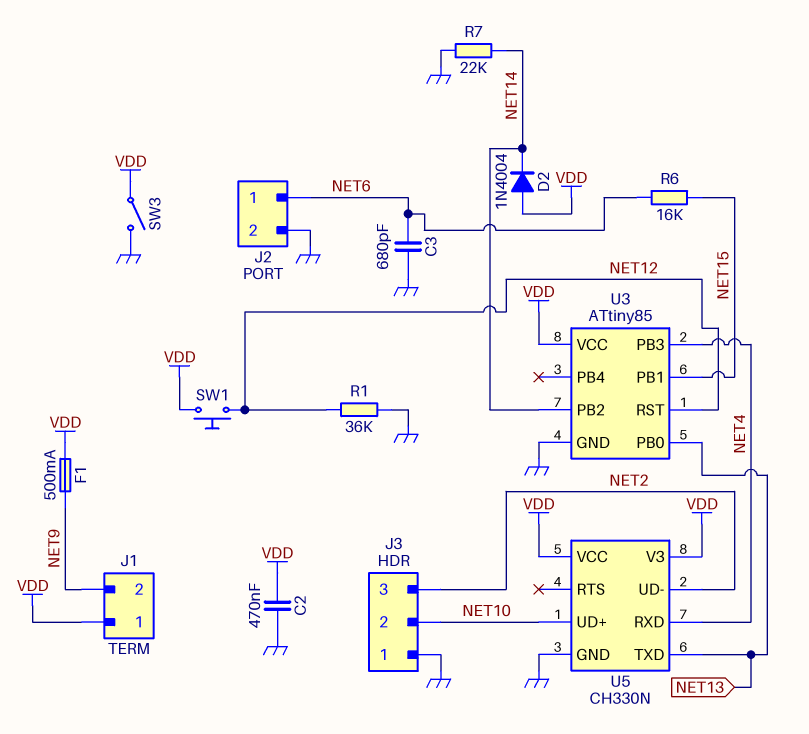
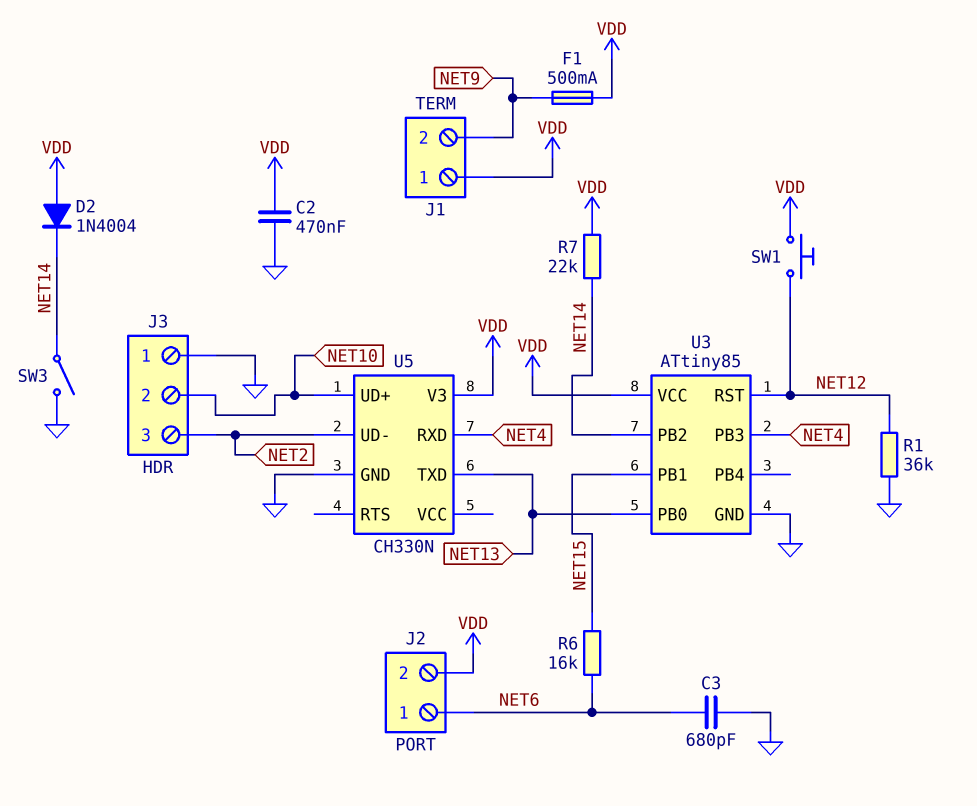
J2 pin 2: GND -> VDD
R7: 22k (GND, NET14) -> 22k (NET14, VDD)
SW3: switch (GND, VDD) -> switch (GND, NET14)
U5 pin VCC: VDD -> none

